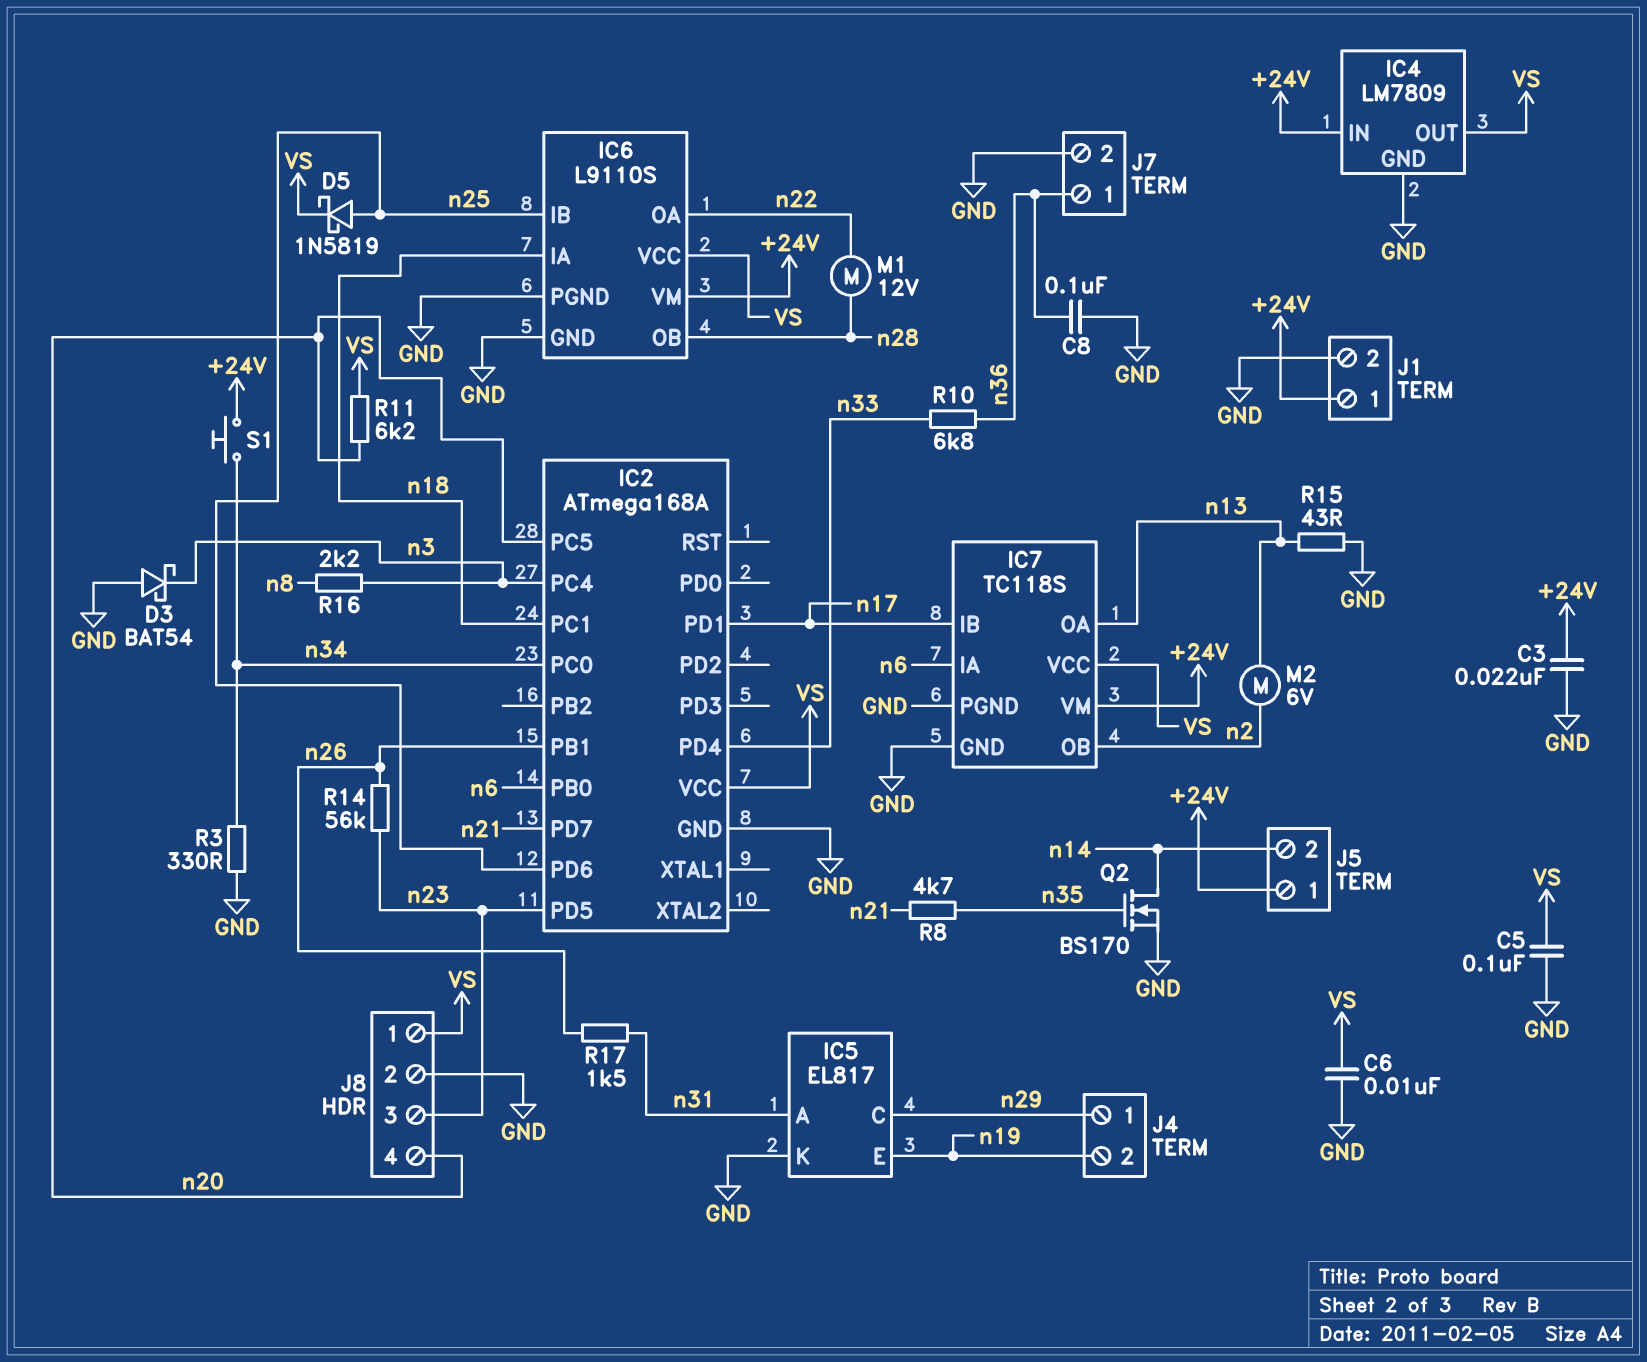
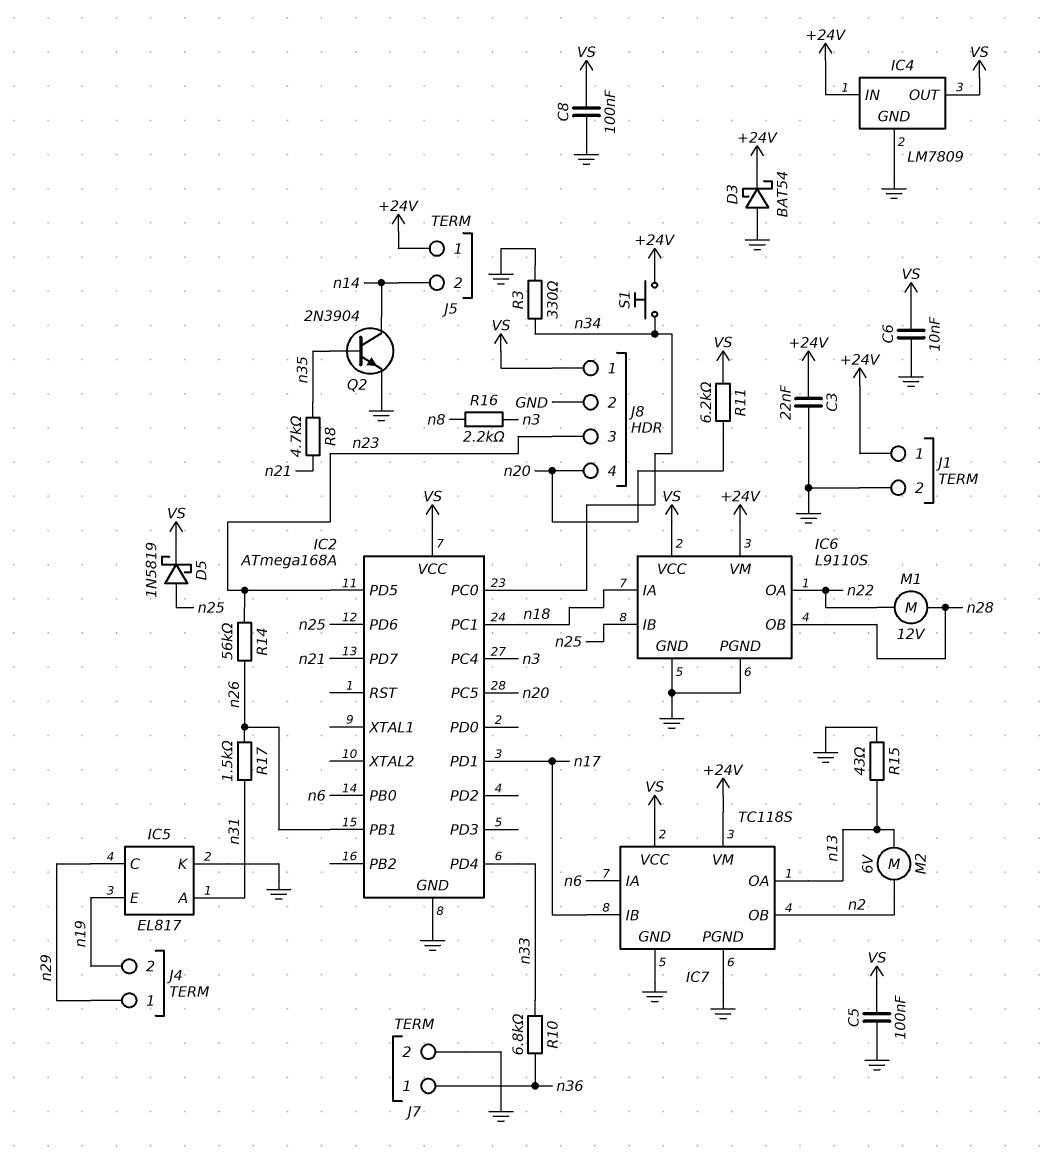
C8: 100nF (GND, n36) -> 100nF (GND, VS)
D3: schottky BAT54 (A GND, K n3) -> schottky BAT54 (A GND, K +24V)
Q2: NMOS BS170 (G n35, D n14, S GND) -> NPN 2N3904 (B n35, C n14, E GND)

